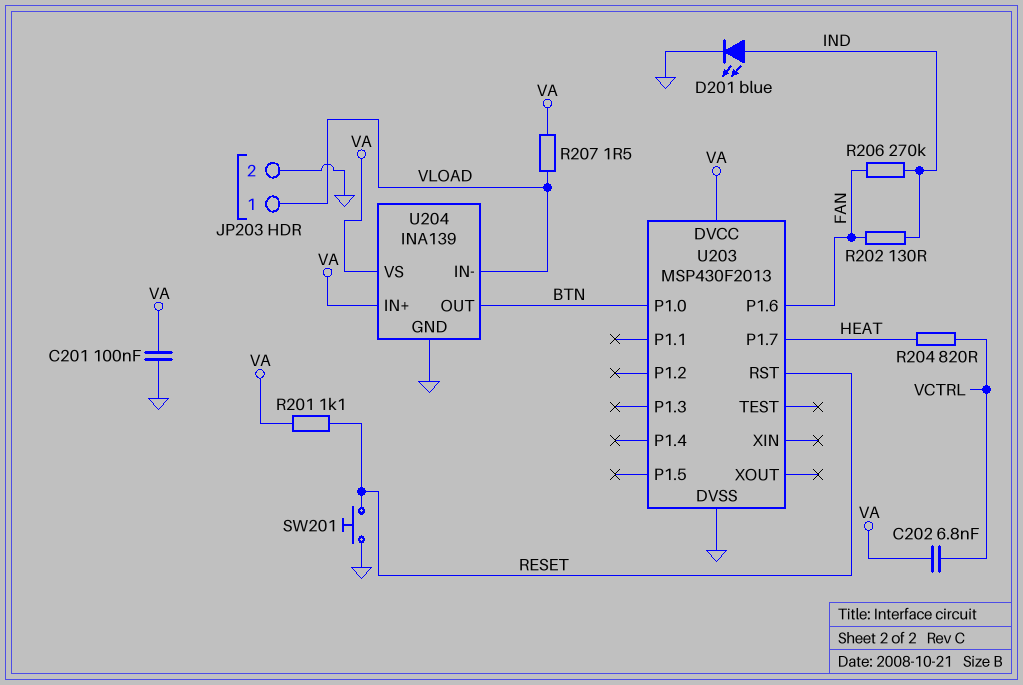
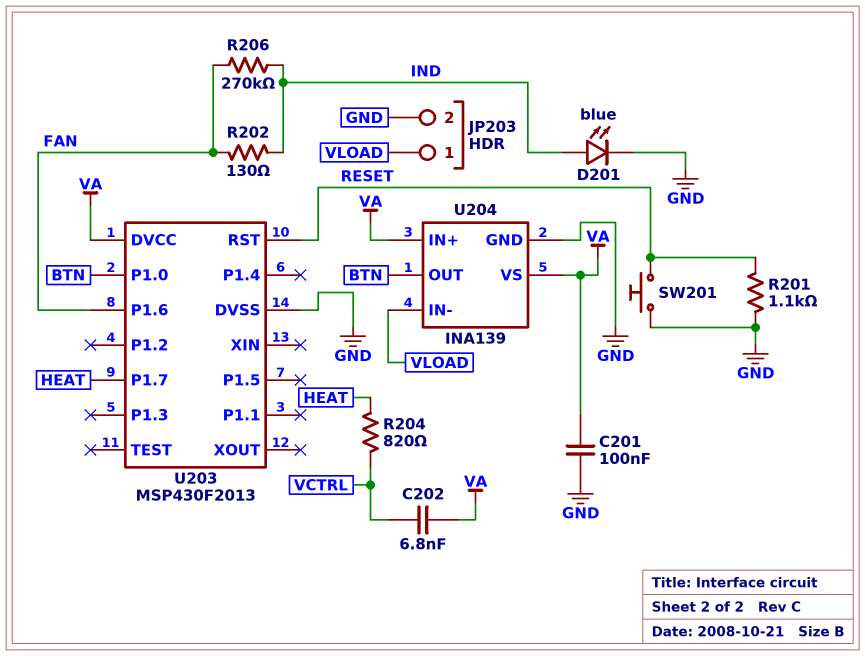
R201: 1.1k (RESET, VA) -> 1.1k (GND, RESET)
R207: 1.5 (VA, VLOAD) -> none

